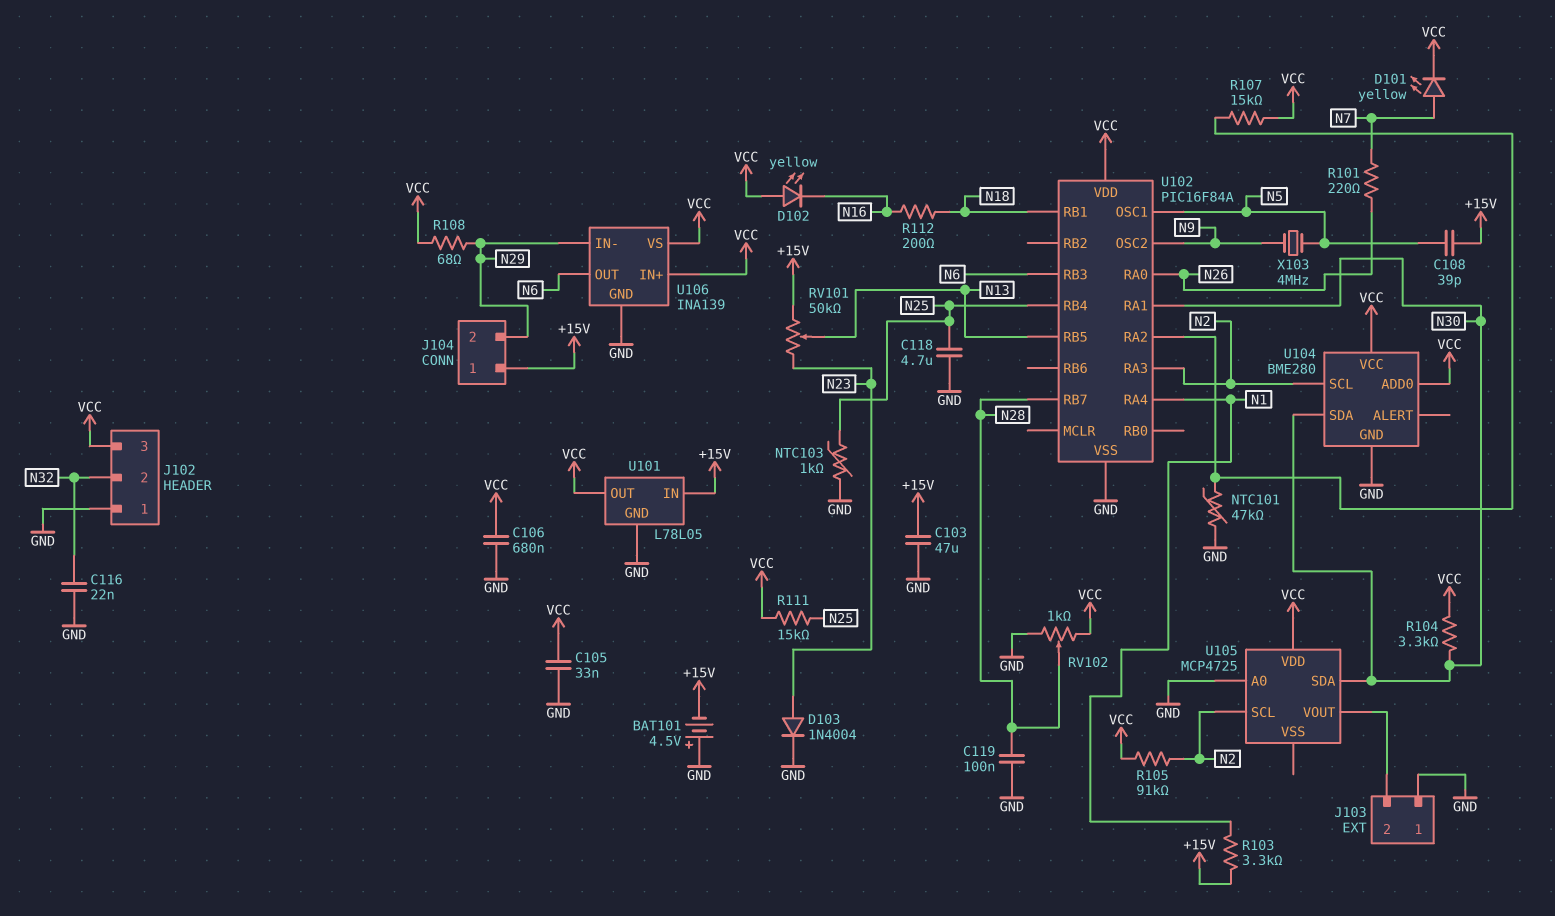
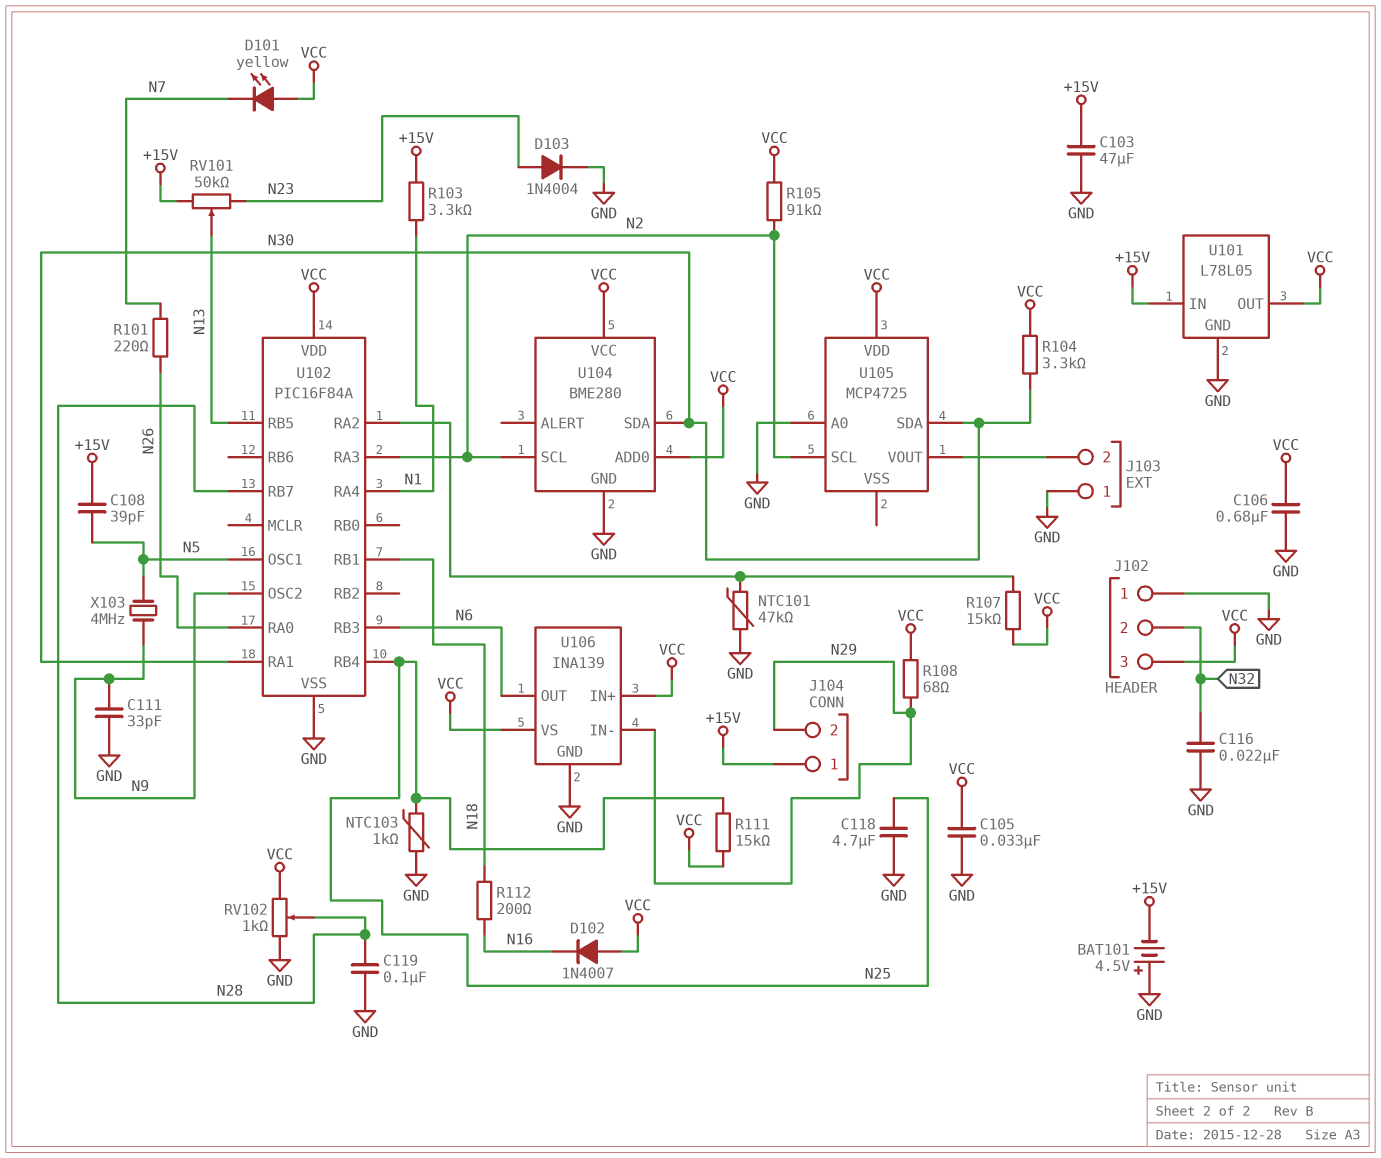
C111: none -> 33pF (GND, N9)
D101: LED yellow (A N7, K VCC) -> LED yellow (A VCC, K N7)
D102: LED yellow (A VCC, K N16) -> diode 1N4007 (A VCC, K N16)

